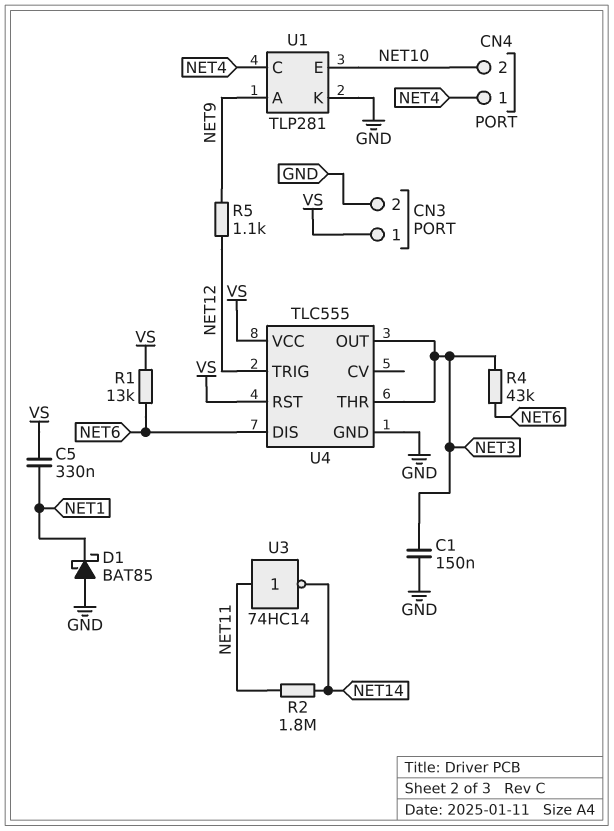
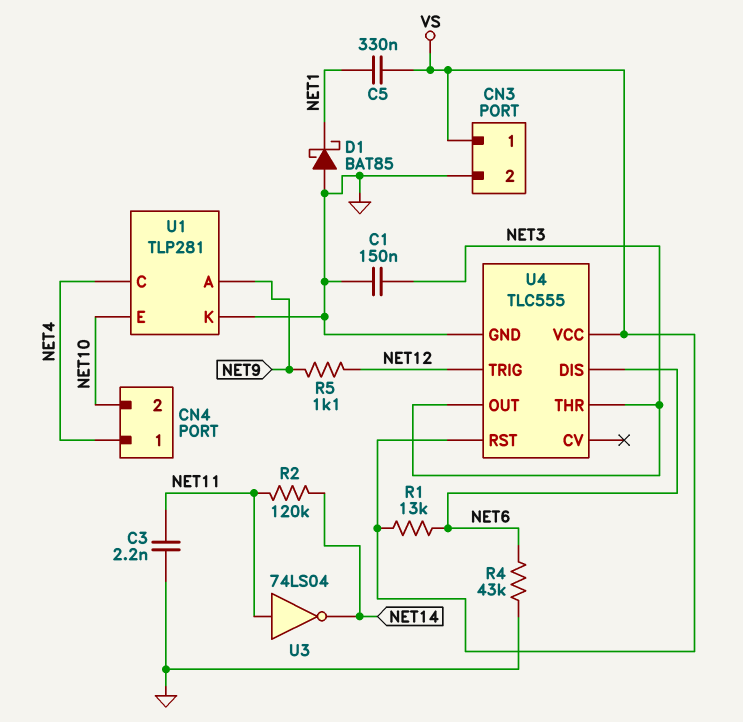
C3: none -> 2.2nF (GND, NET11)
R2: 1.8M (NET11, NET14) -> 120k (NET11, NET14)
R4: 43k (NET3, NET6) -> 43k (GND, NET6)
U3: NOT 74HC14 (in NET11, out NET14) -> NOT 74LS04 (in NET11, out NET14)

